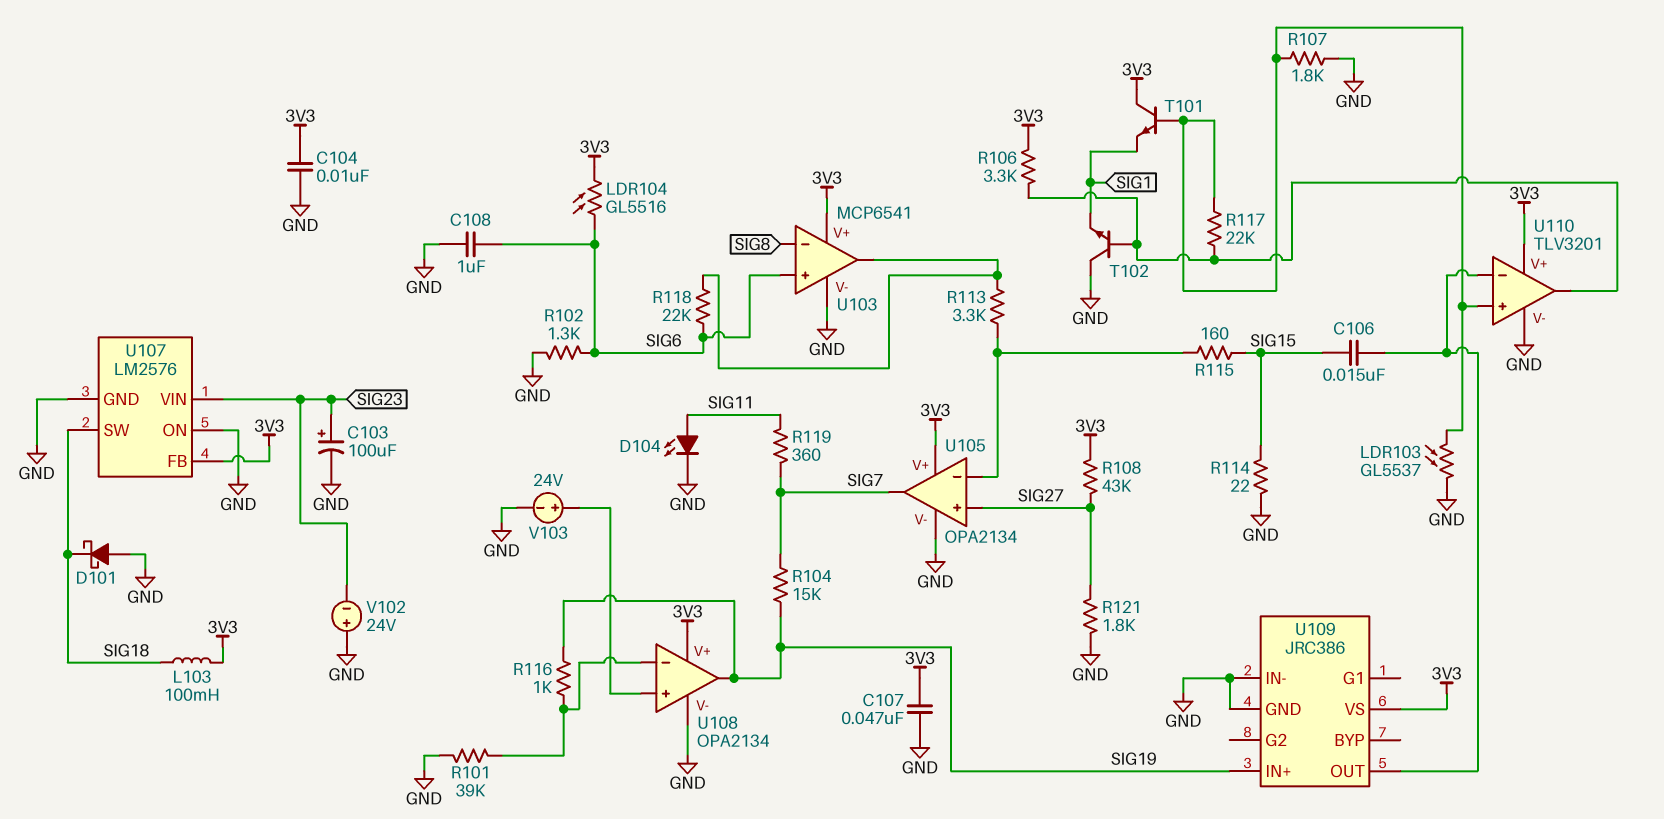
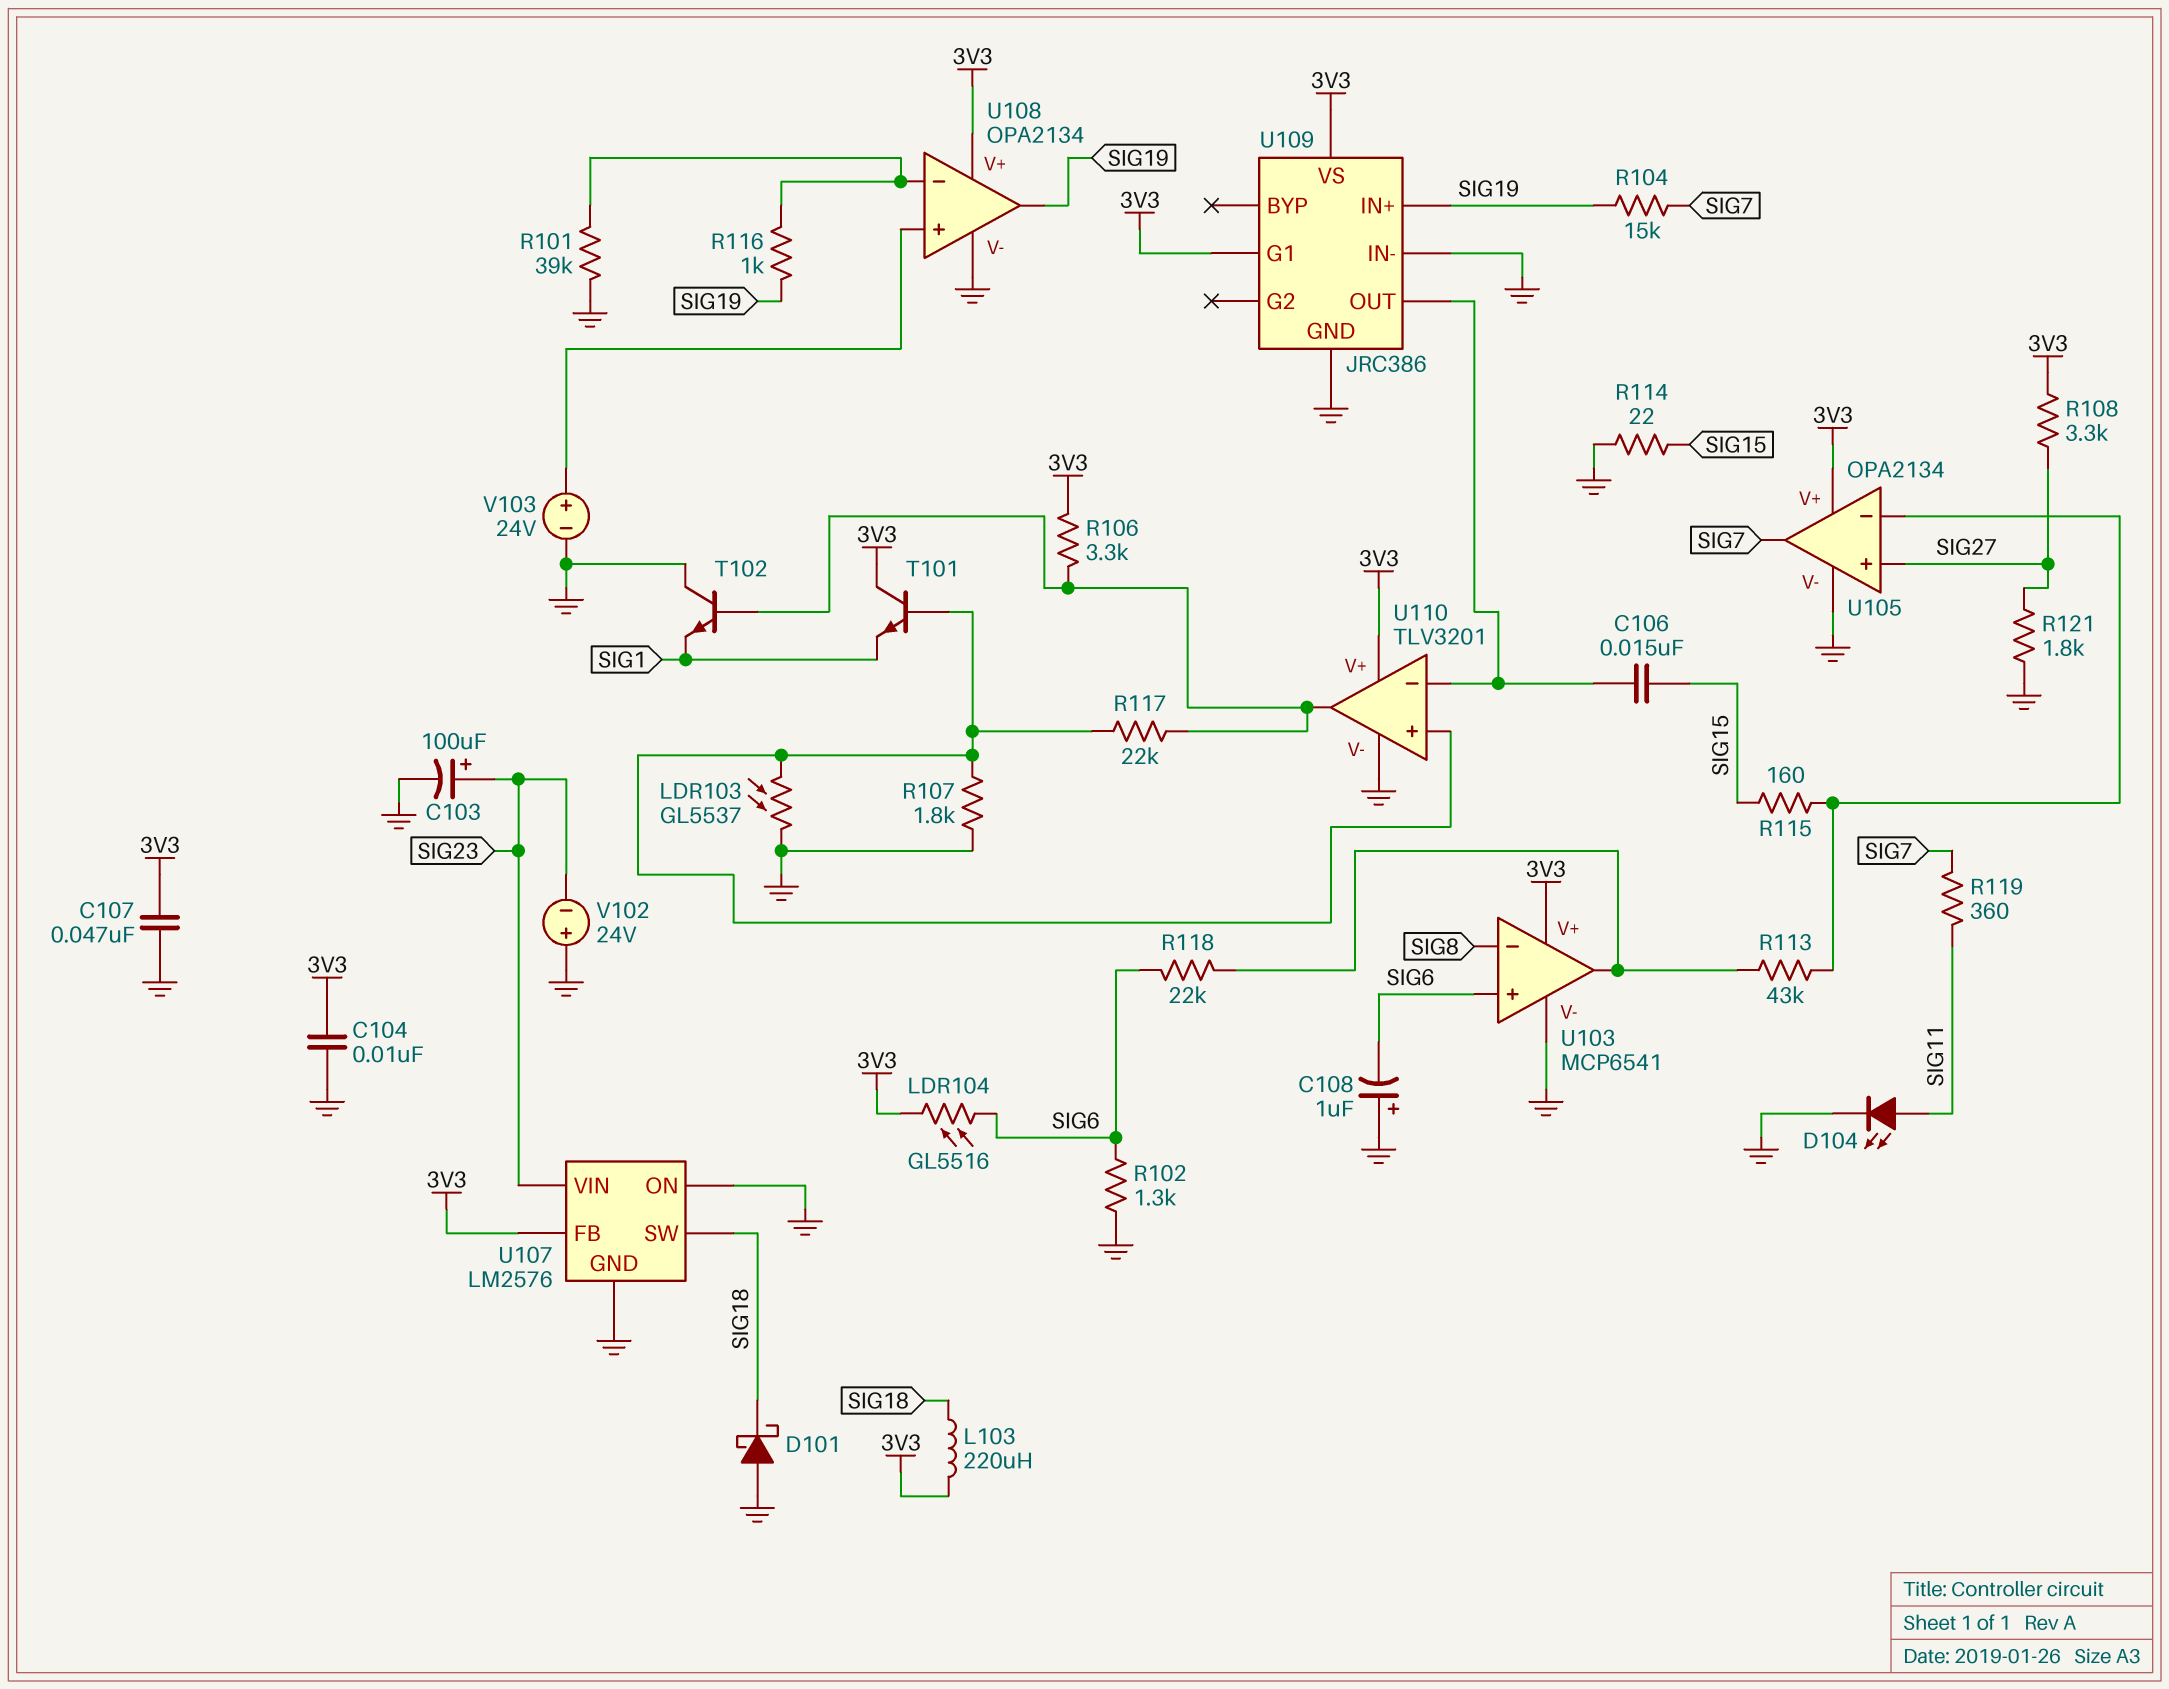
C108: 1uF (GND, SIG6) -> 1uF (plus GND, minus SIG6)
L103: 100mH (3V3, SIG18) -> 220uH (3V3, SIG18)
R108: 43k (3V3, SIG27) -> 3.3k (3V3, SIG27)
R113: 3.3k (U103/out, U105/in-) -> 43k (U103/out, U105/in-)
U109 pin G1: none -> 3V3

